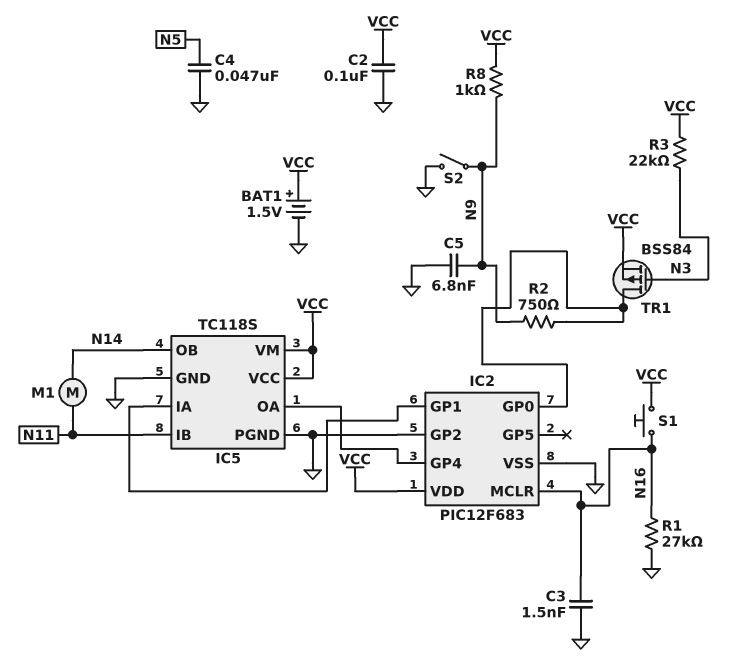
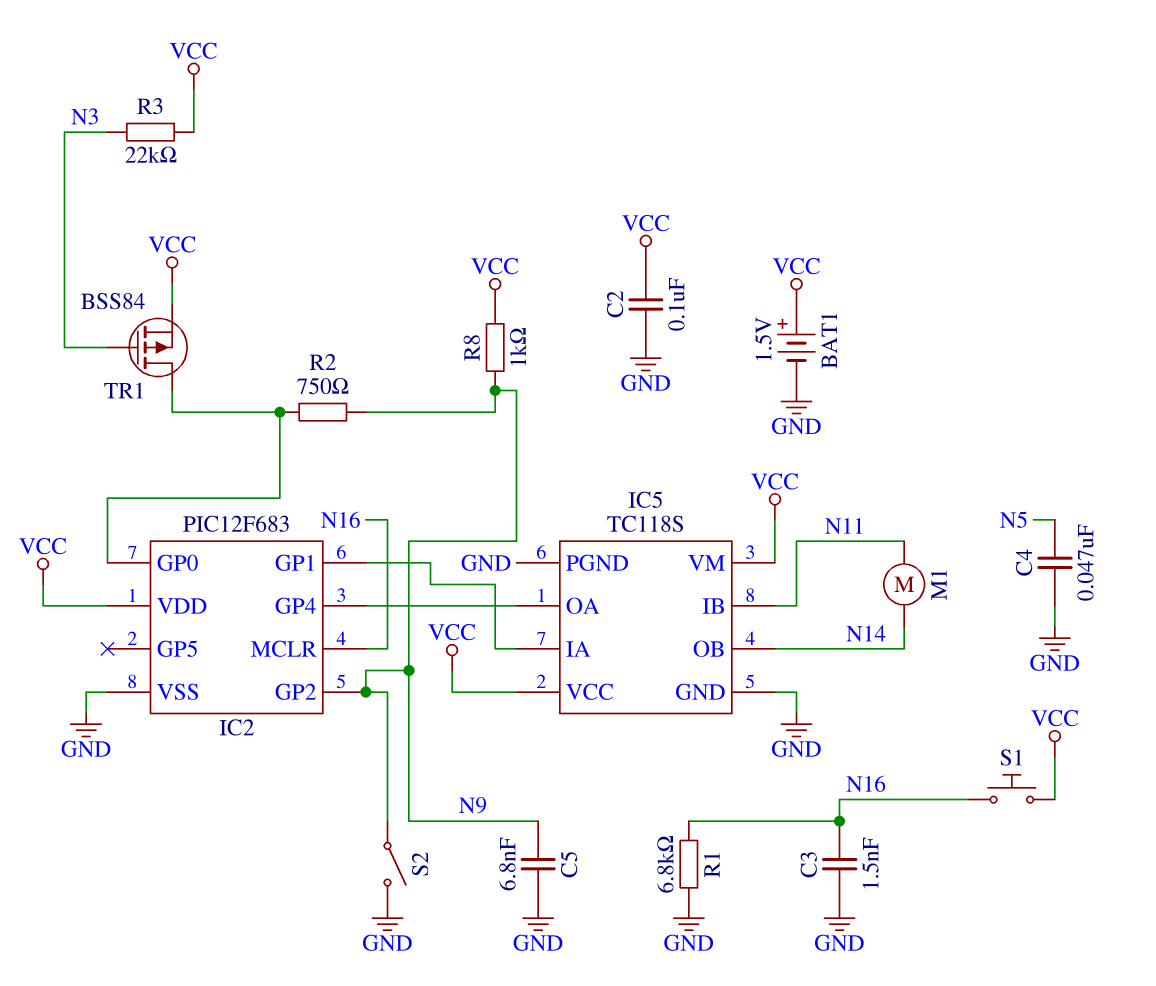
IC2 pin GP2: GND -> N9
R1: 27k (GND, N16) -> 6.8k (GND, N16)

